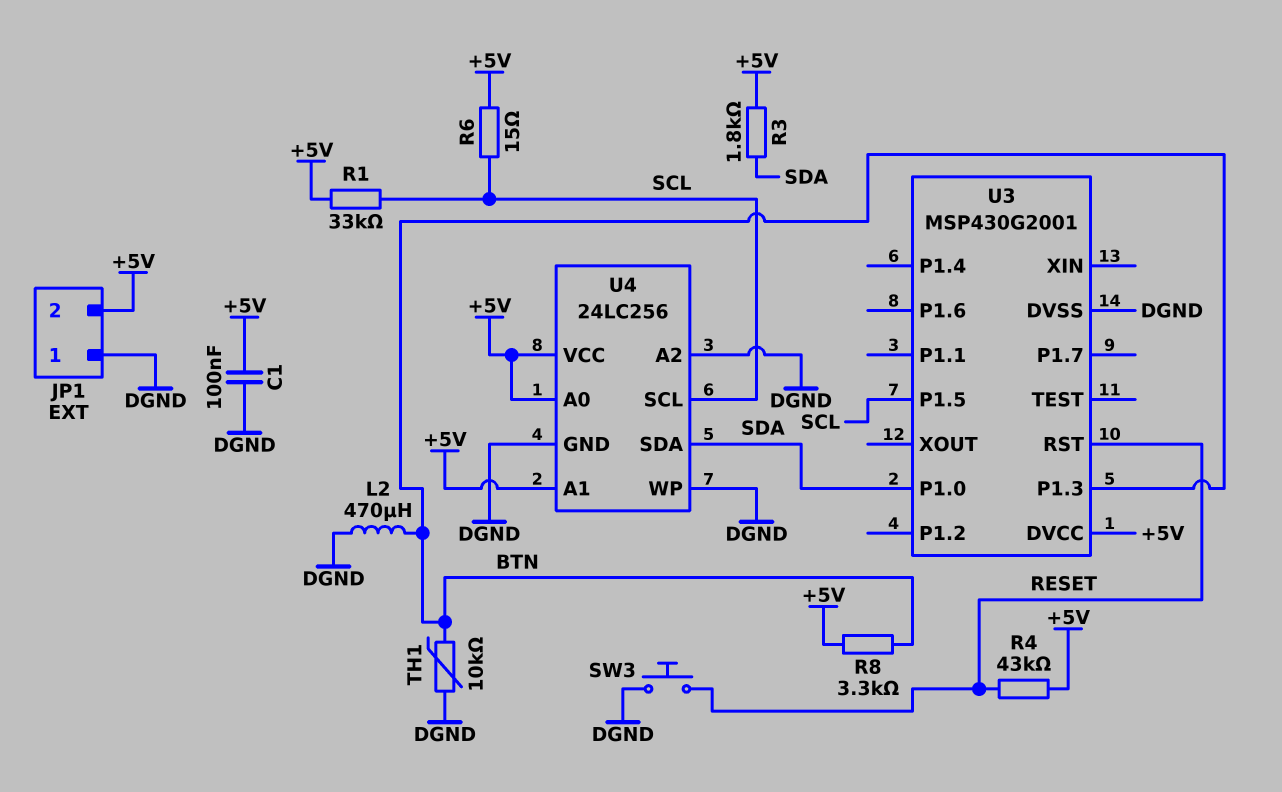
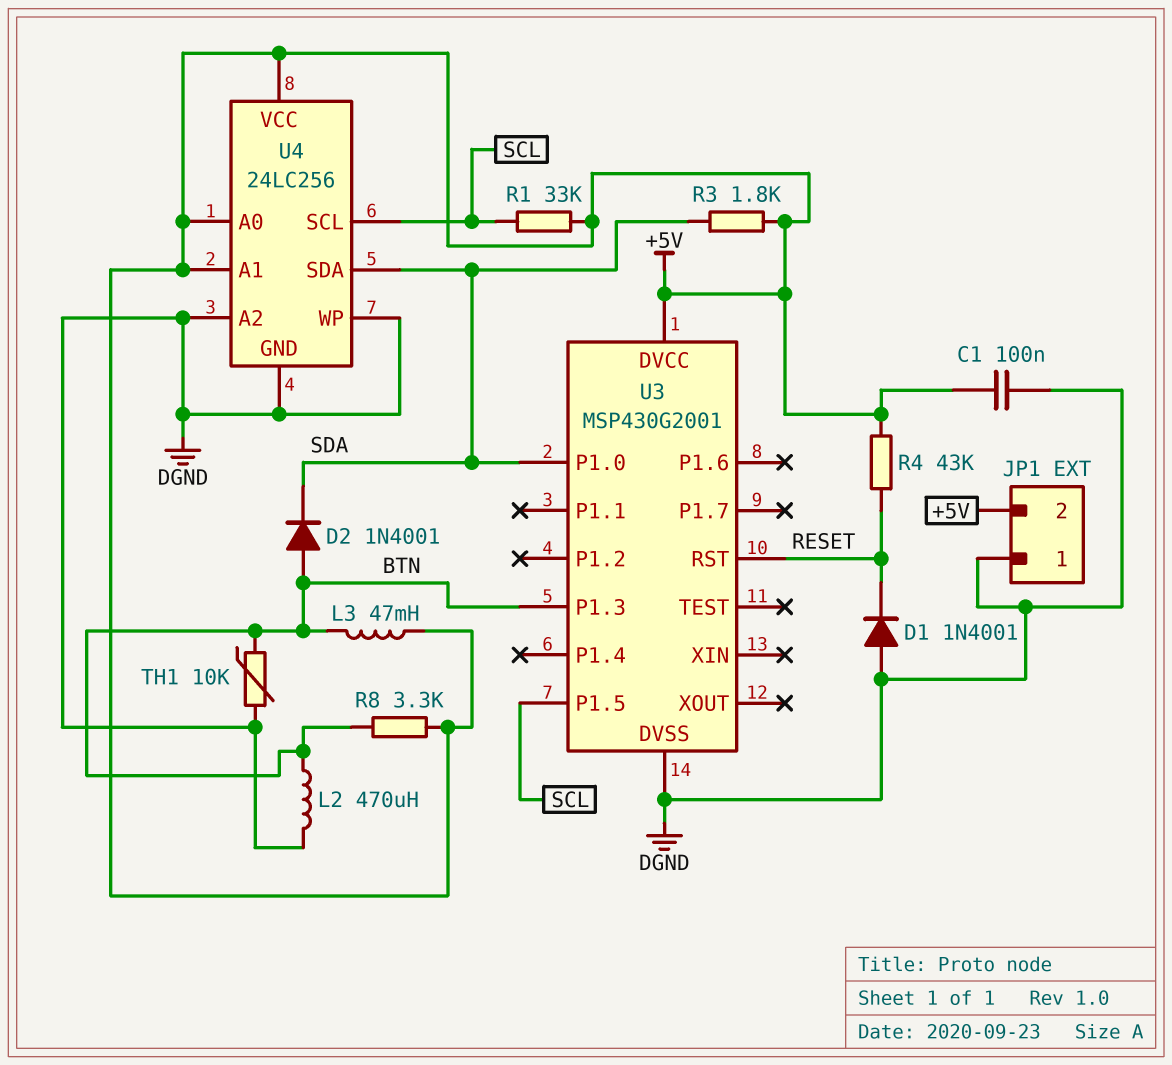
D1: none -> diode 1N4001 (A DGND, K RESET)
D2: none -> diode 1N4001 (A BTN, K SDA)
L3: none -> 47mH (+5V, BTN)
R6: 15 (+5V, SCL) -> none
SW3: button (DGND, RESET) -> none

